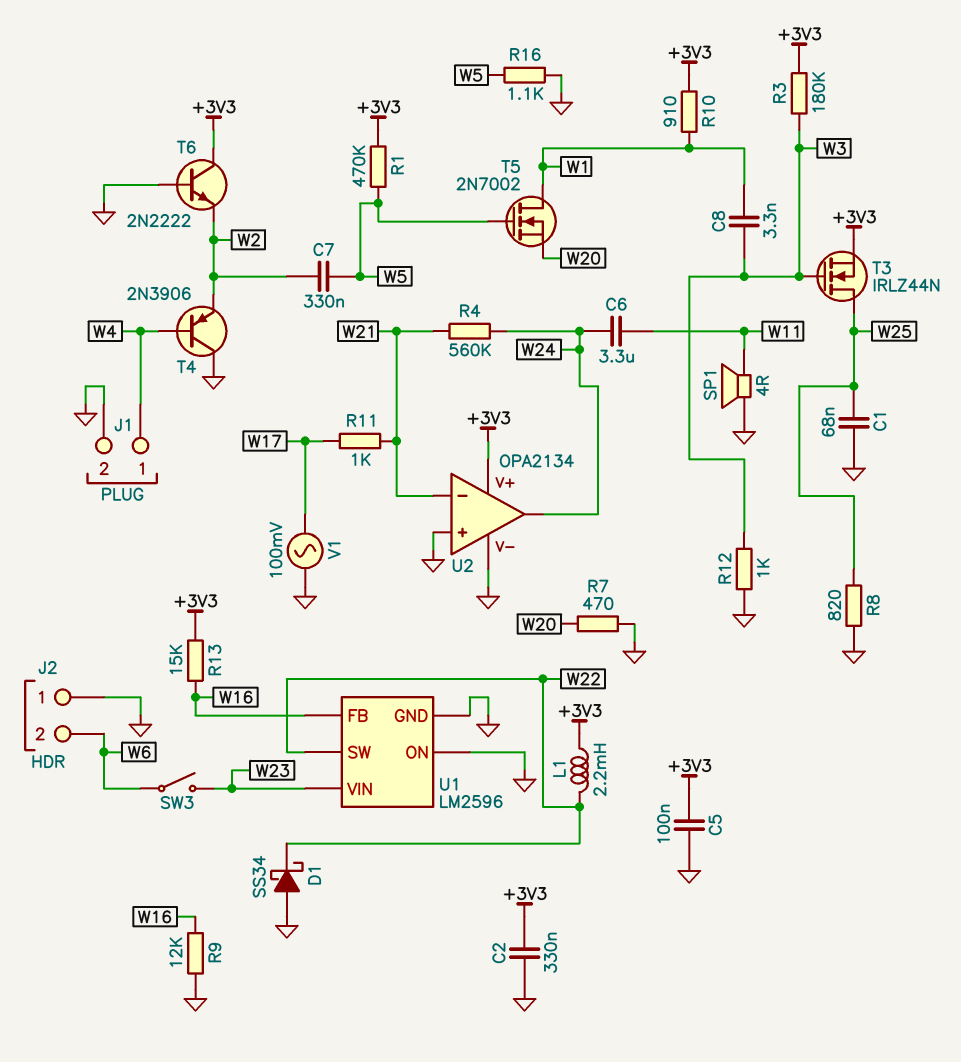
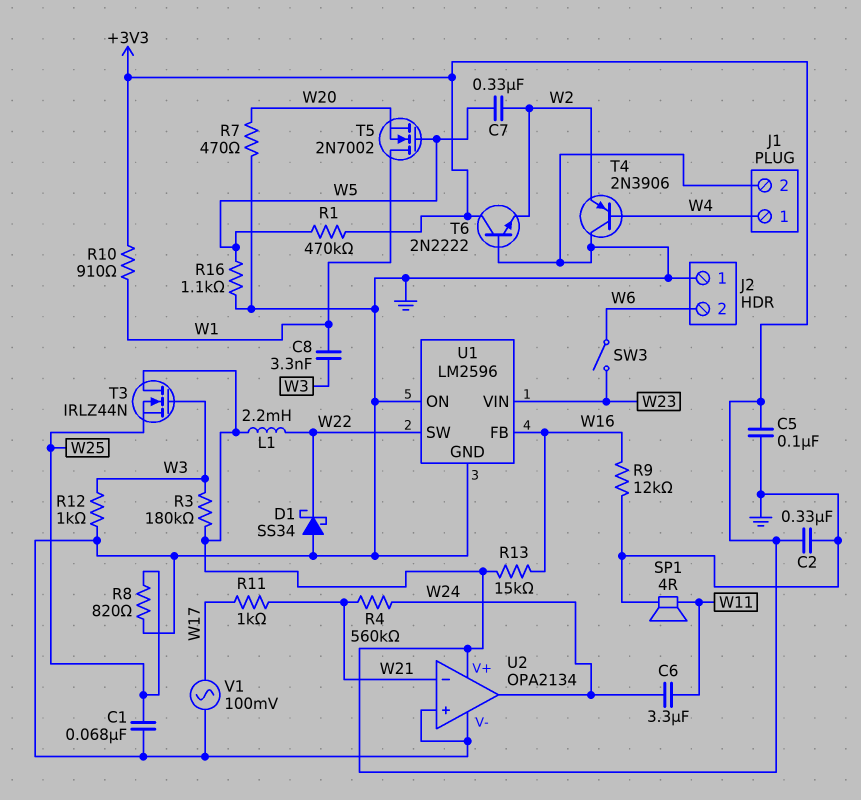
T3: NMOS IRLZ44N (G W3, D W25, S +3V3) -> NMOS IRLZ44N (G W3, D +3V3, S W25)

